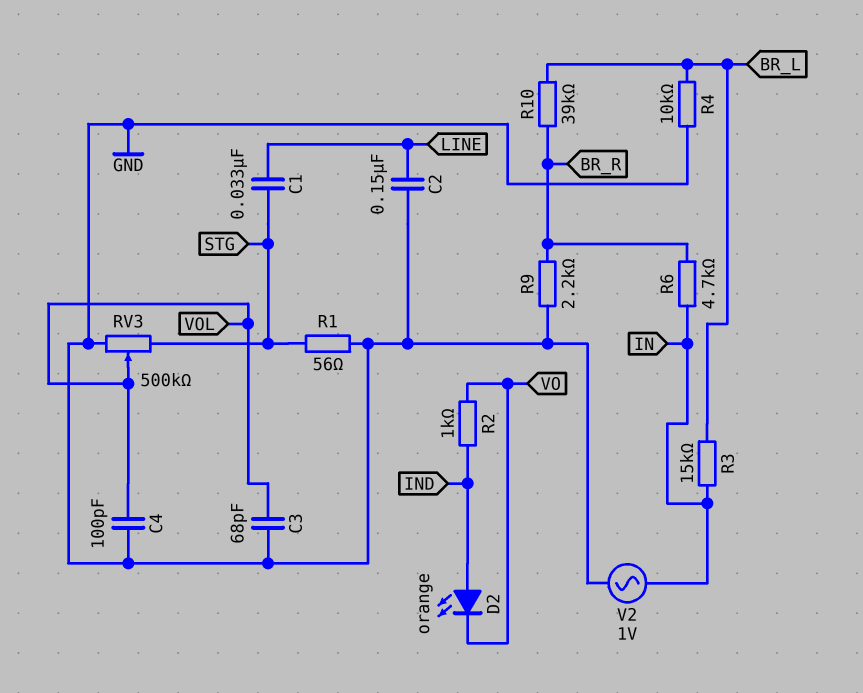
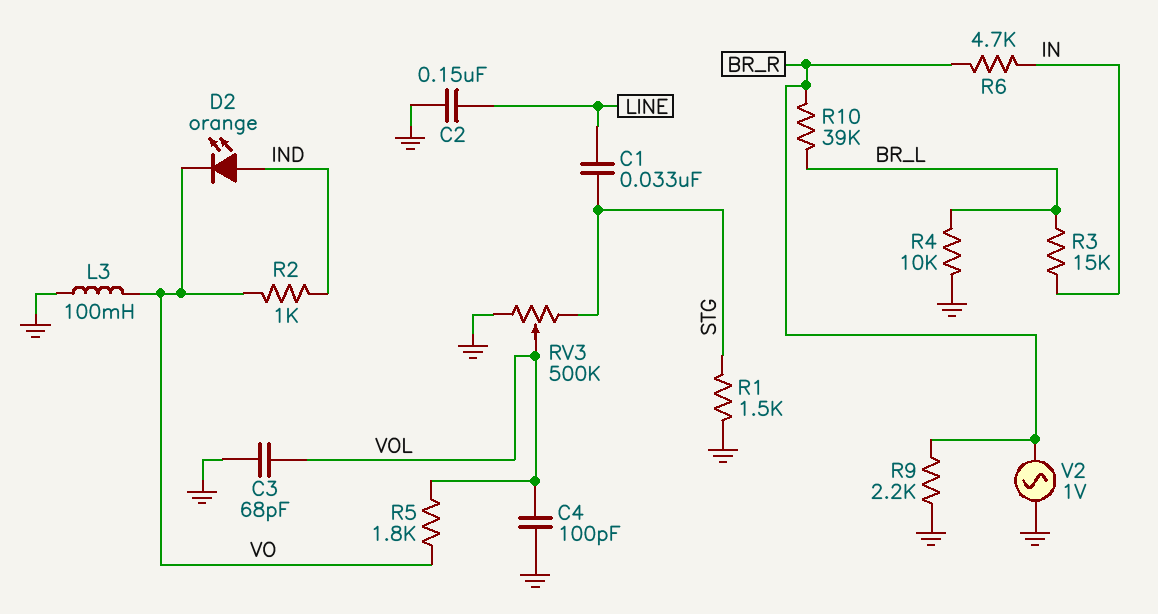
L3: none -> 100mH (GND, VO)
R1: 56 (GND, STG) -> 1.5k (GND, STG)
R5: none -> 1.8k (VO, VOL)
V2: AC 1V (GND, IN) -> AC 1V (BR_R, GND)

